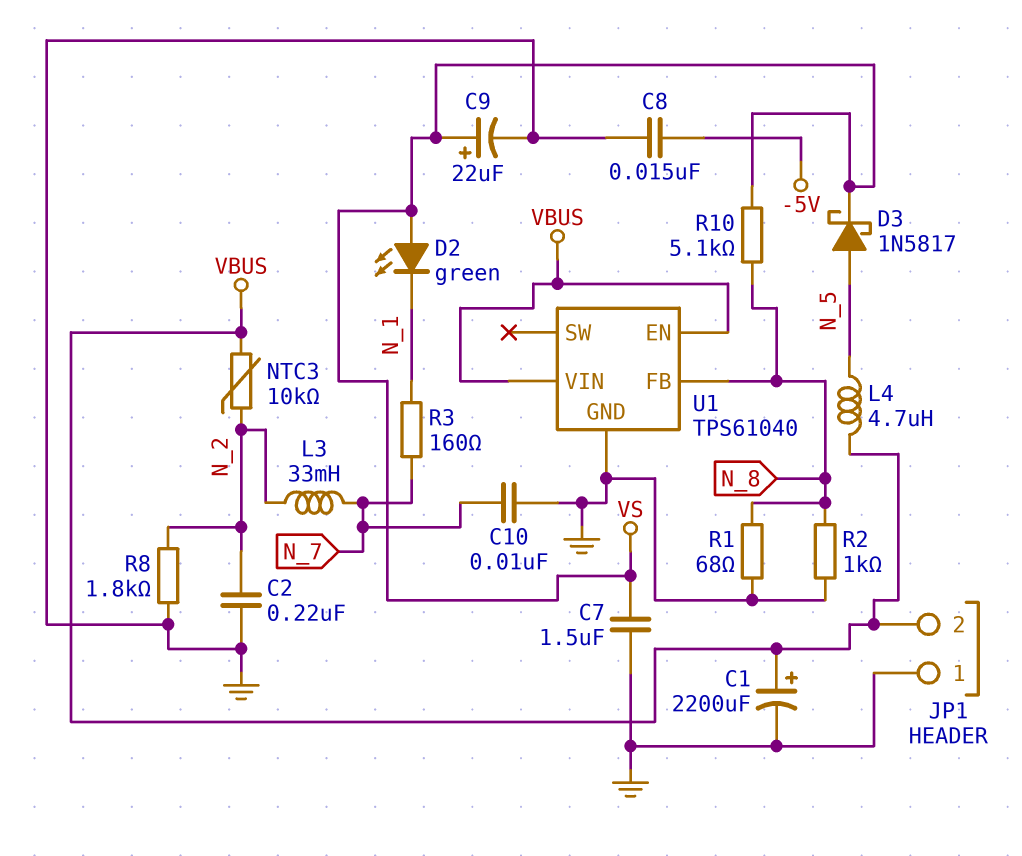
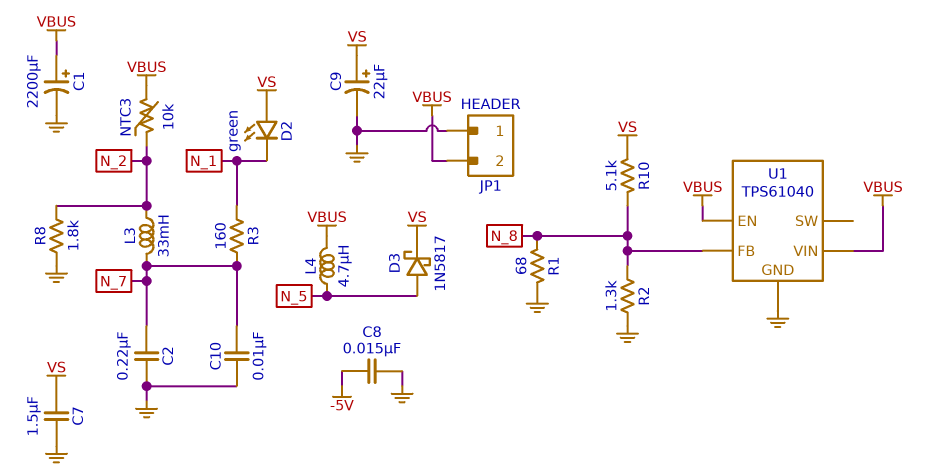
C2: 220nF (GND, N_2) -> 220nF (GND, N_7)
R2: 1k (GND, N_8) -> 1.3k (GND, N_8)

